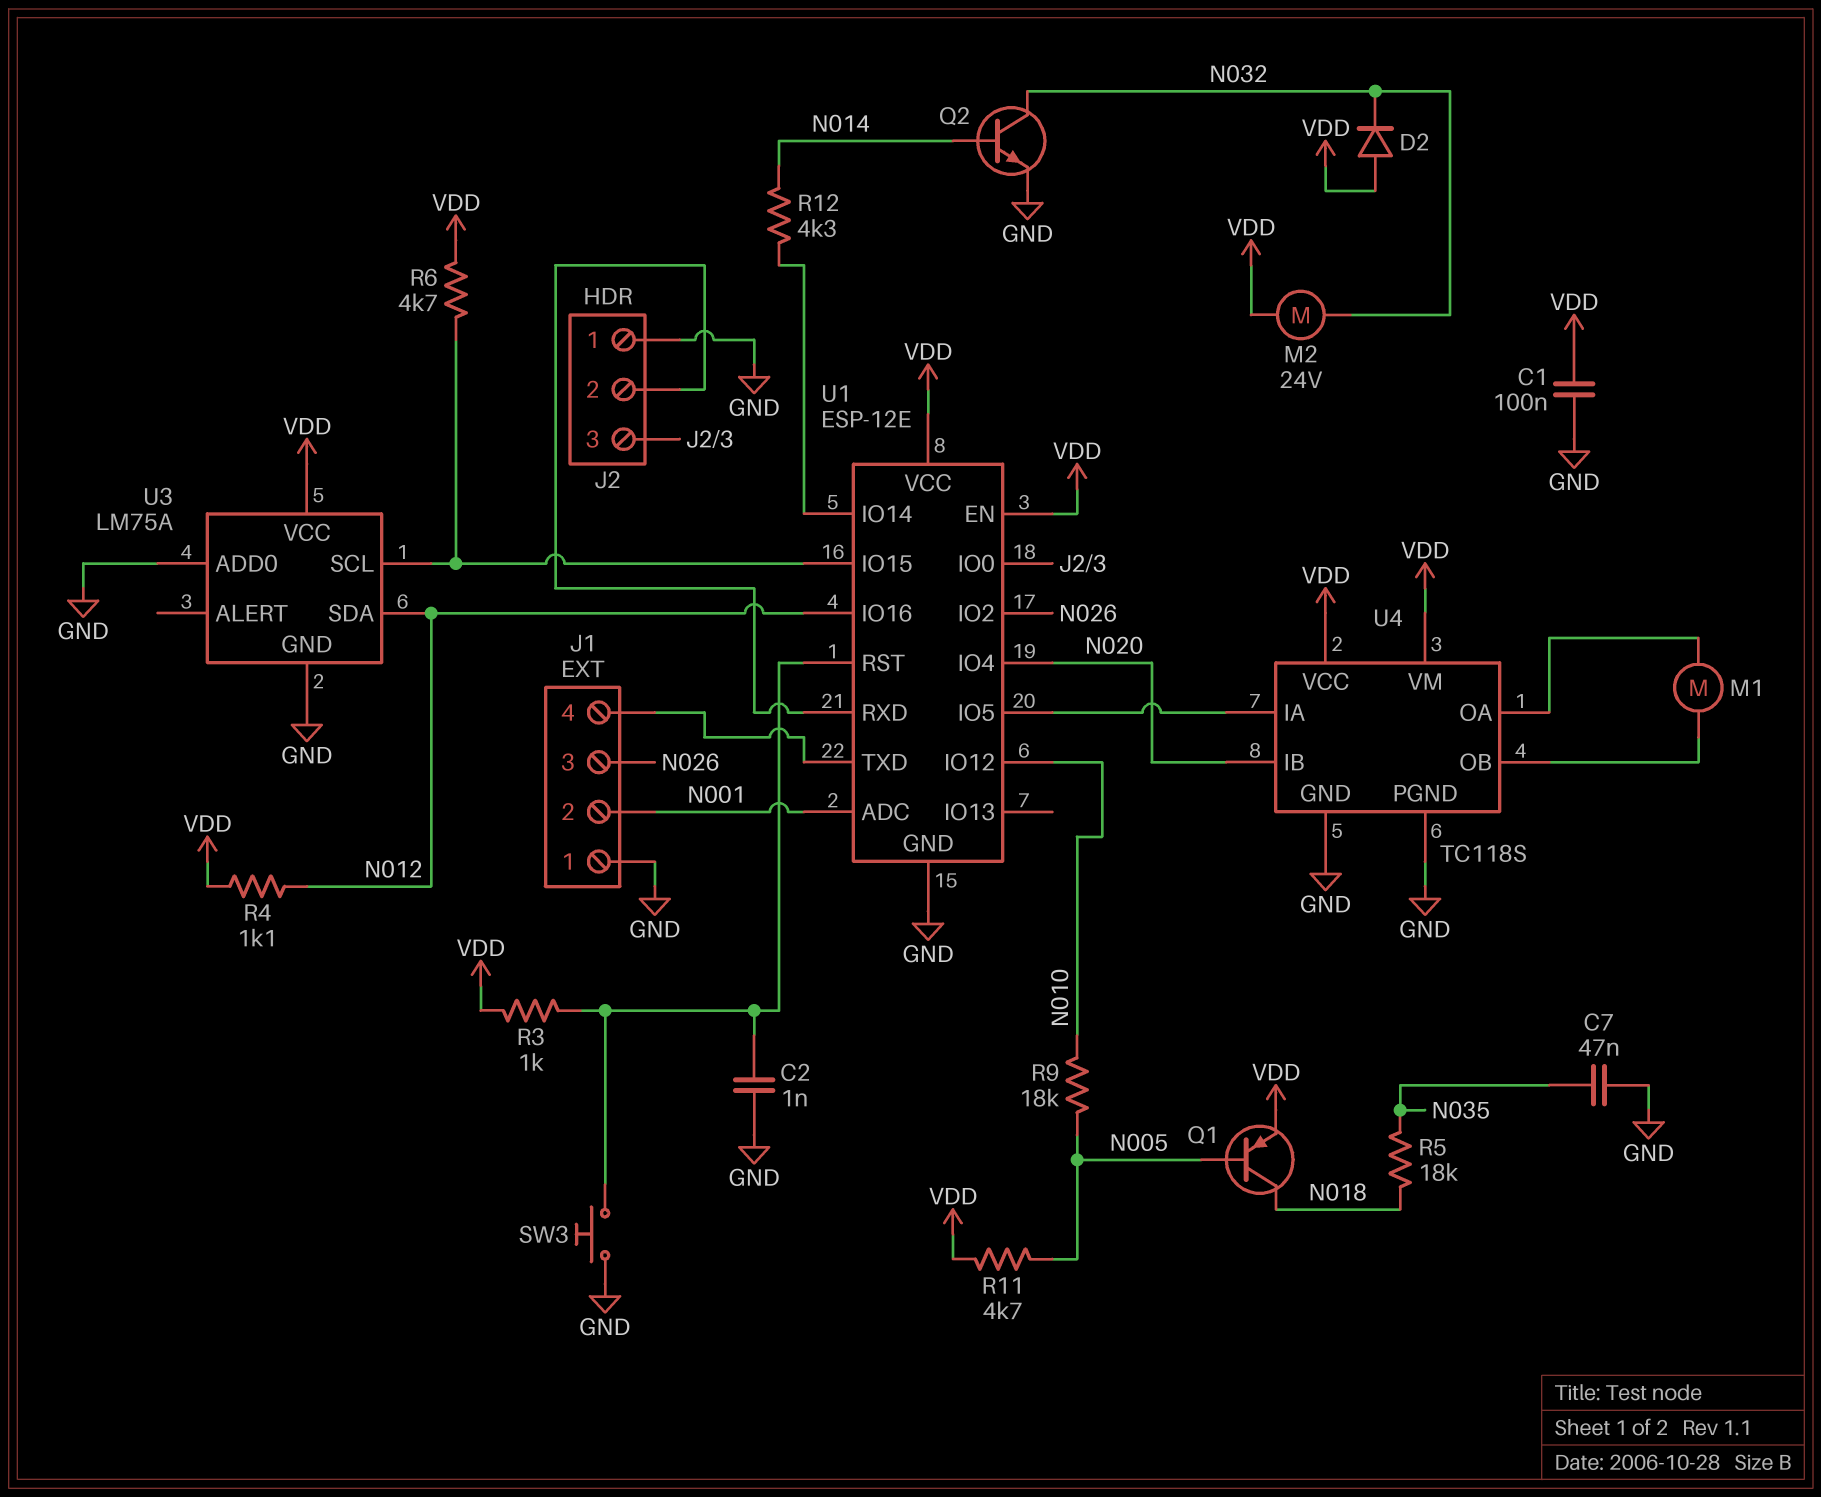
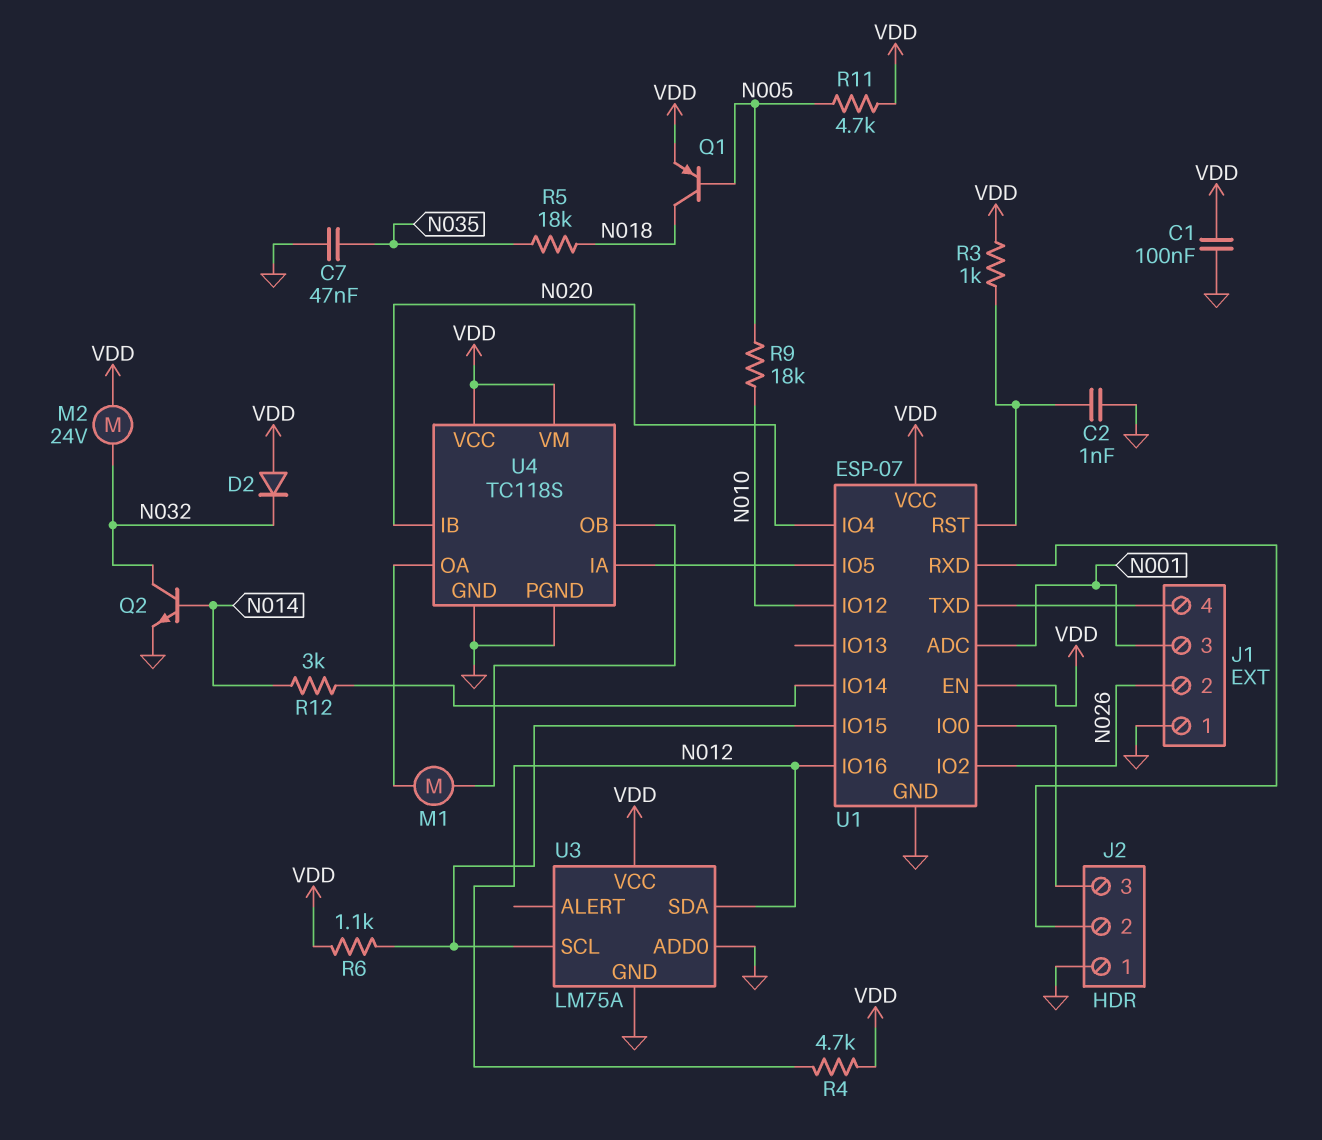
J1 pin 2: N001 -> N026
J1 pin 3: N026 -> N001
R4: 1.1k (N012, VDD) -> 4.7k (N012, VDD)
R6: 4.7k (U1/IO15, VDD) -> 1.1k (U1/IO15, VDD)
R12: 4.3k (N014, U1/IO14) -> 3k (N014, U1/IO14)
SW3: button (GND, U1/RST) -> none
U1: ESP-12E -> ESP-07

